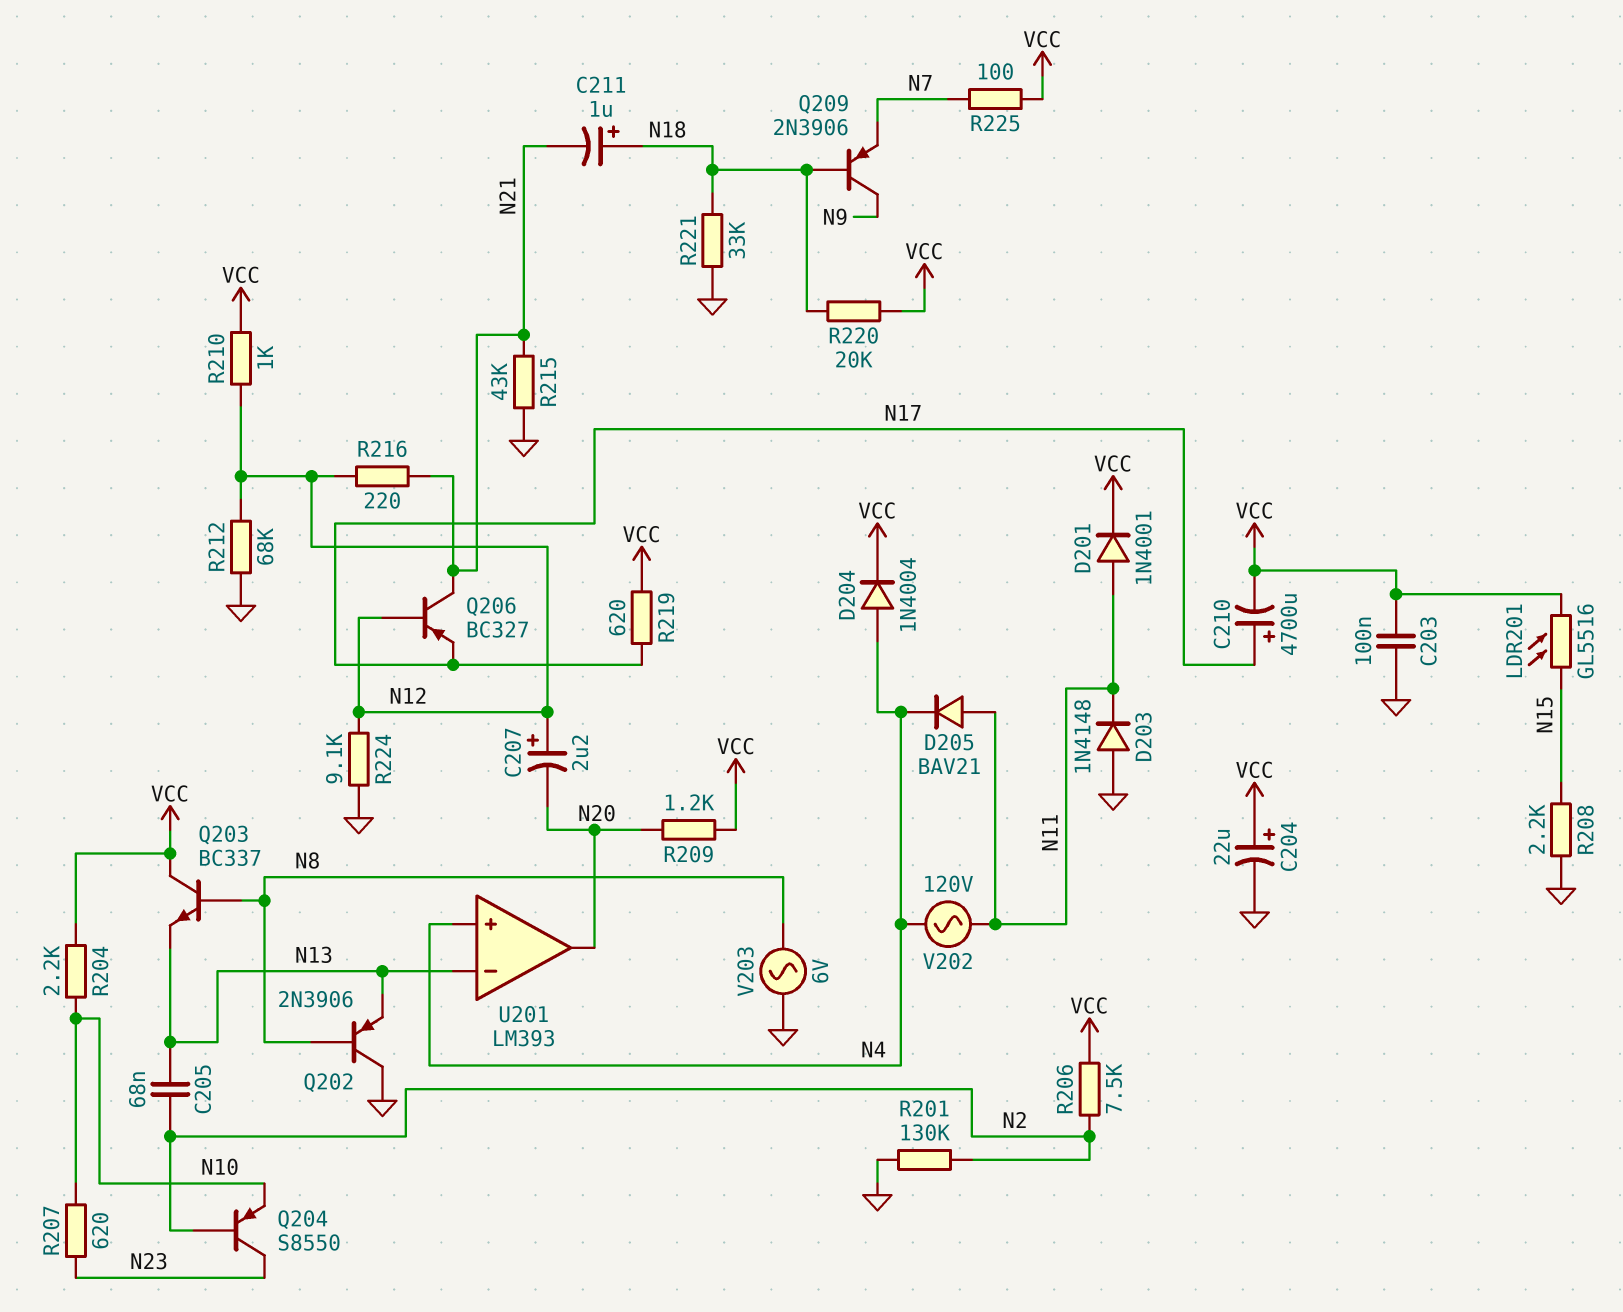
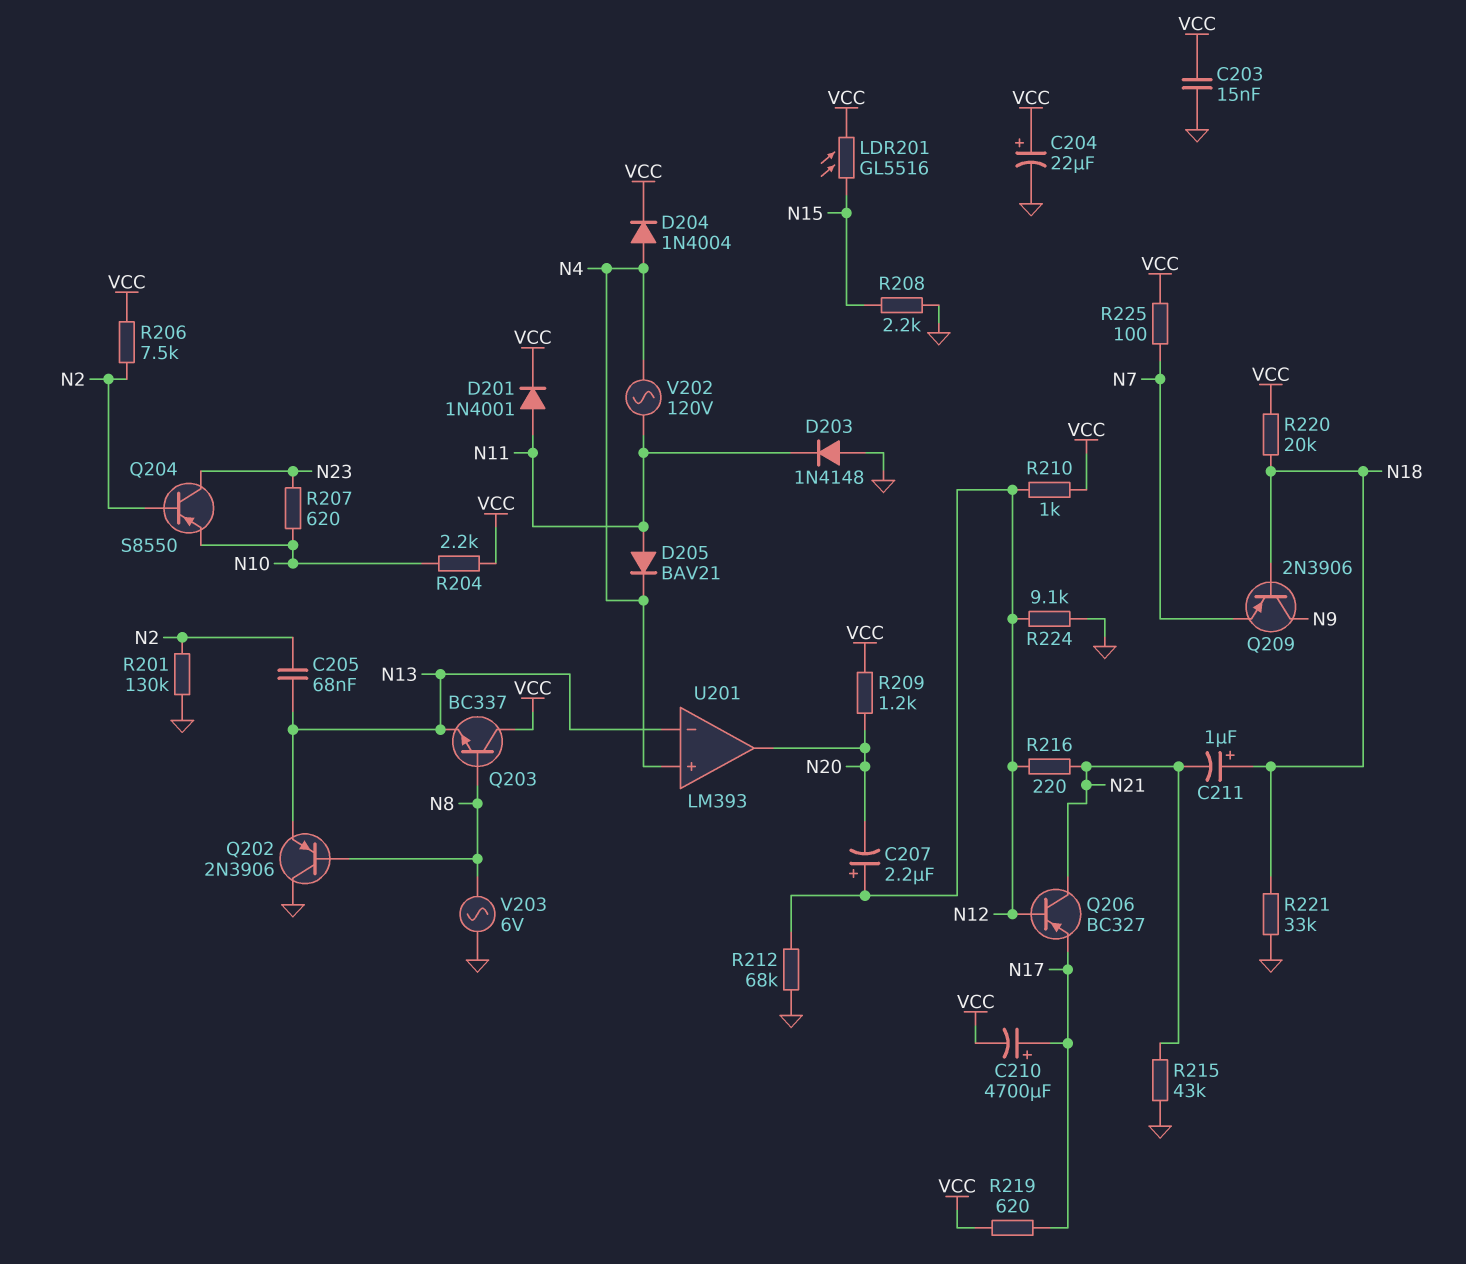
C203: 100nF (GND, VCC) -> 15nF (GND, VCC)

